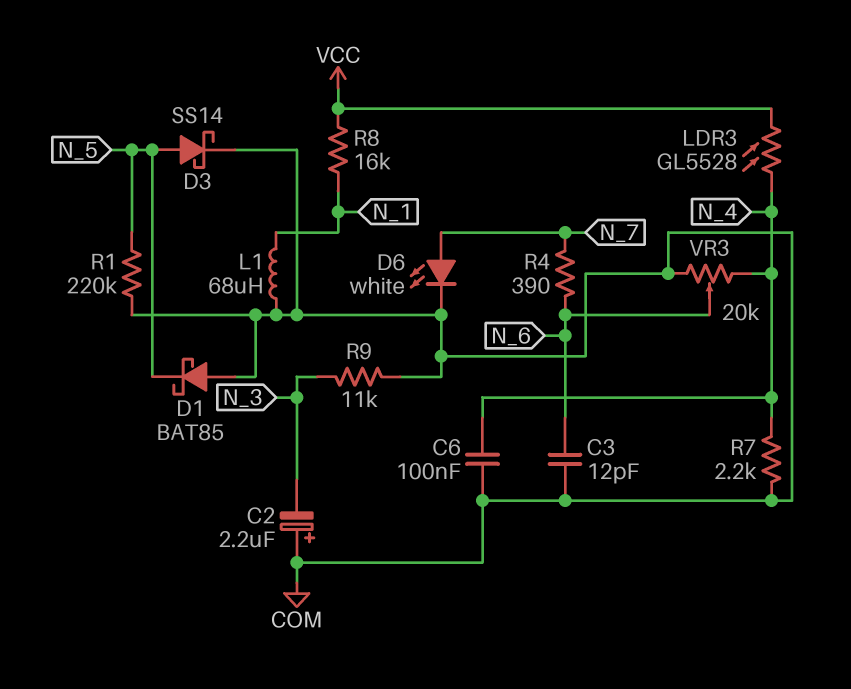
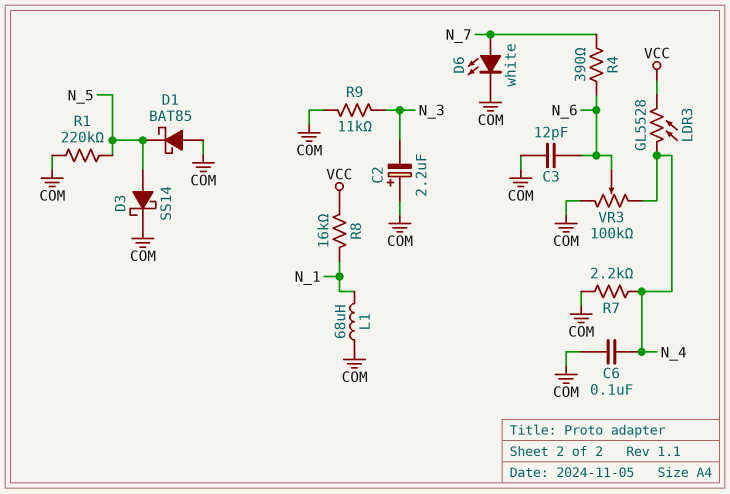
VR3: 20k (COM, N_4, wiper N_6) -> 100k (COM, N_4, wiper N_6)

